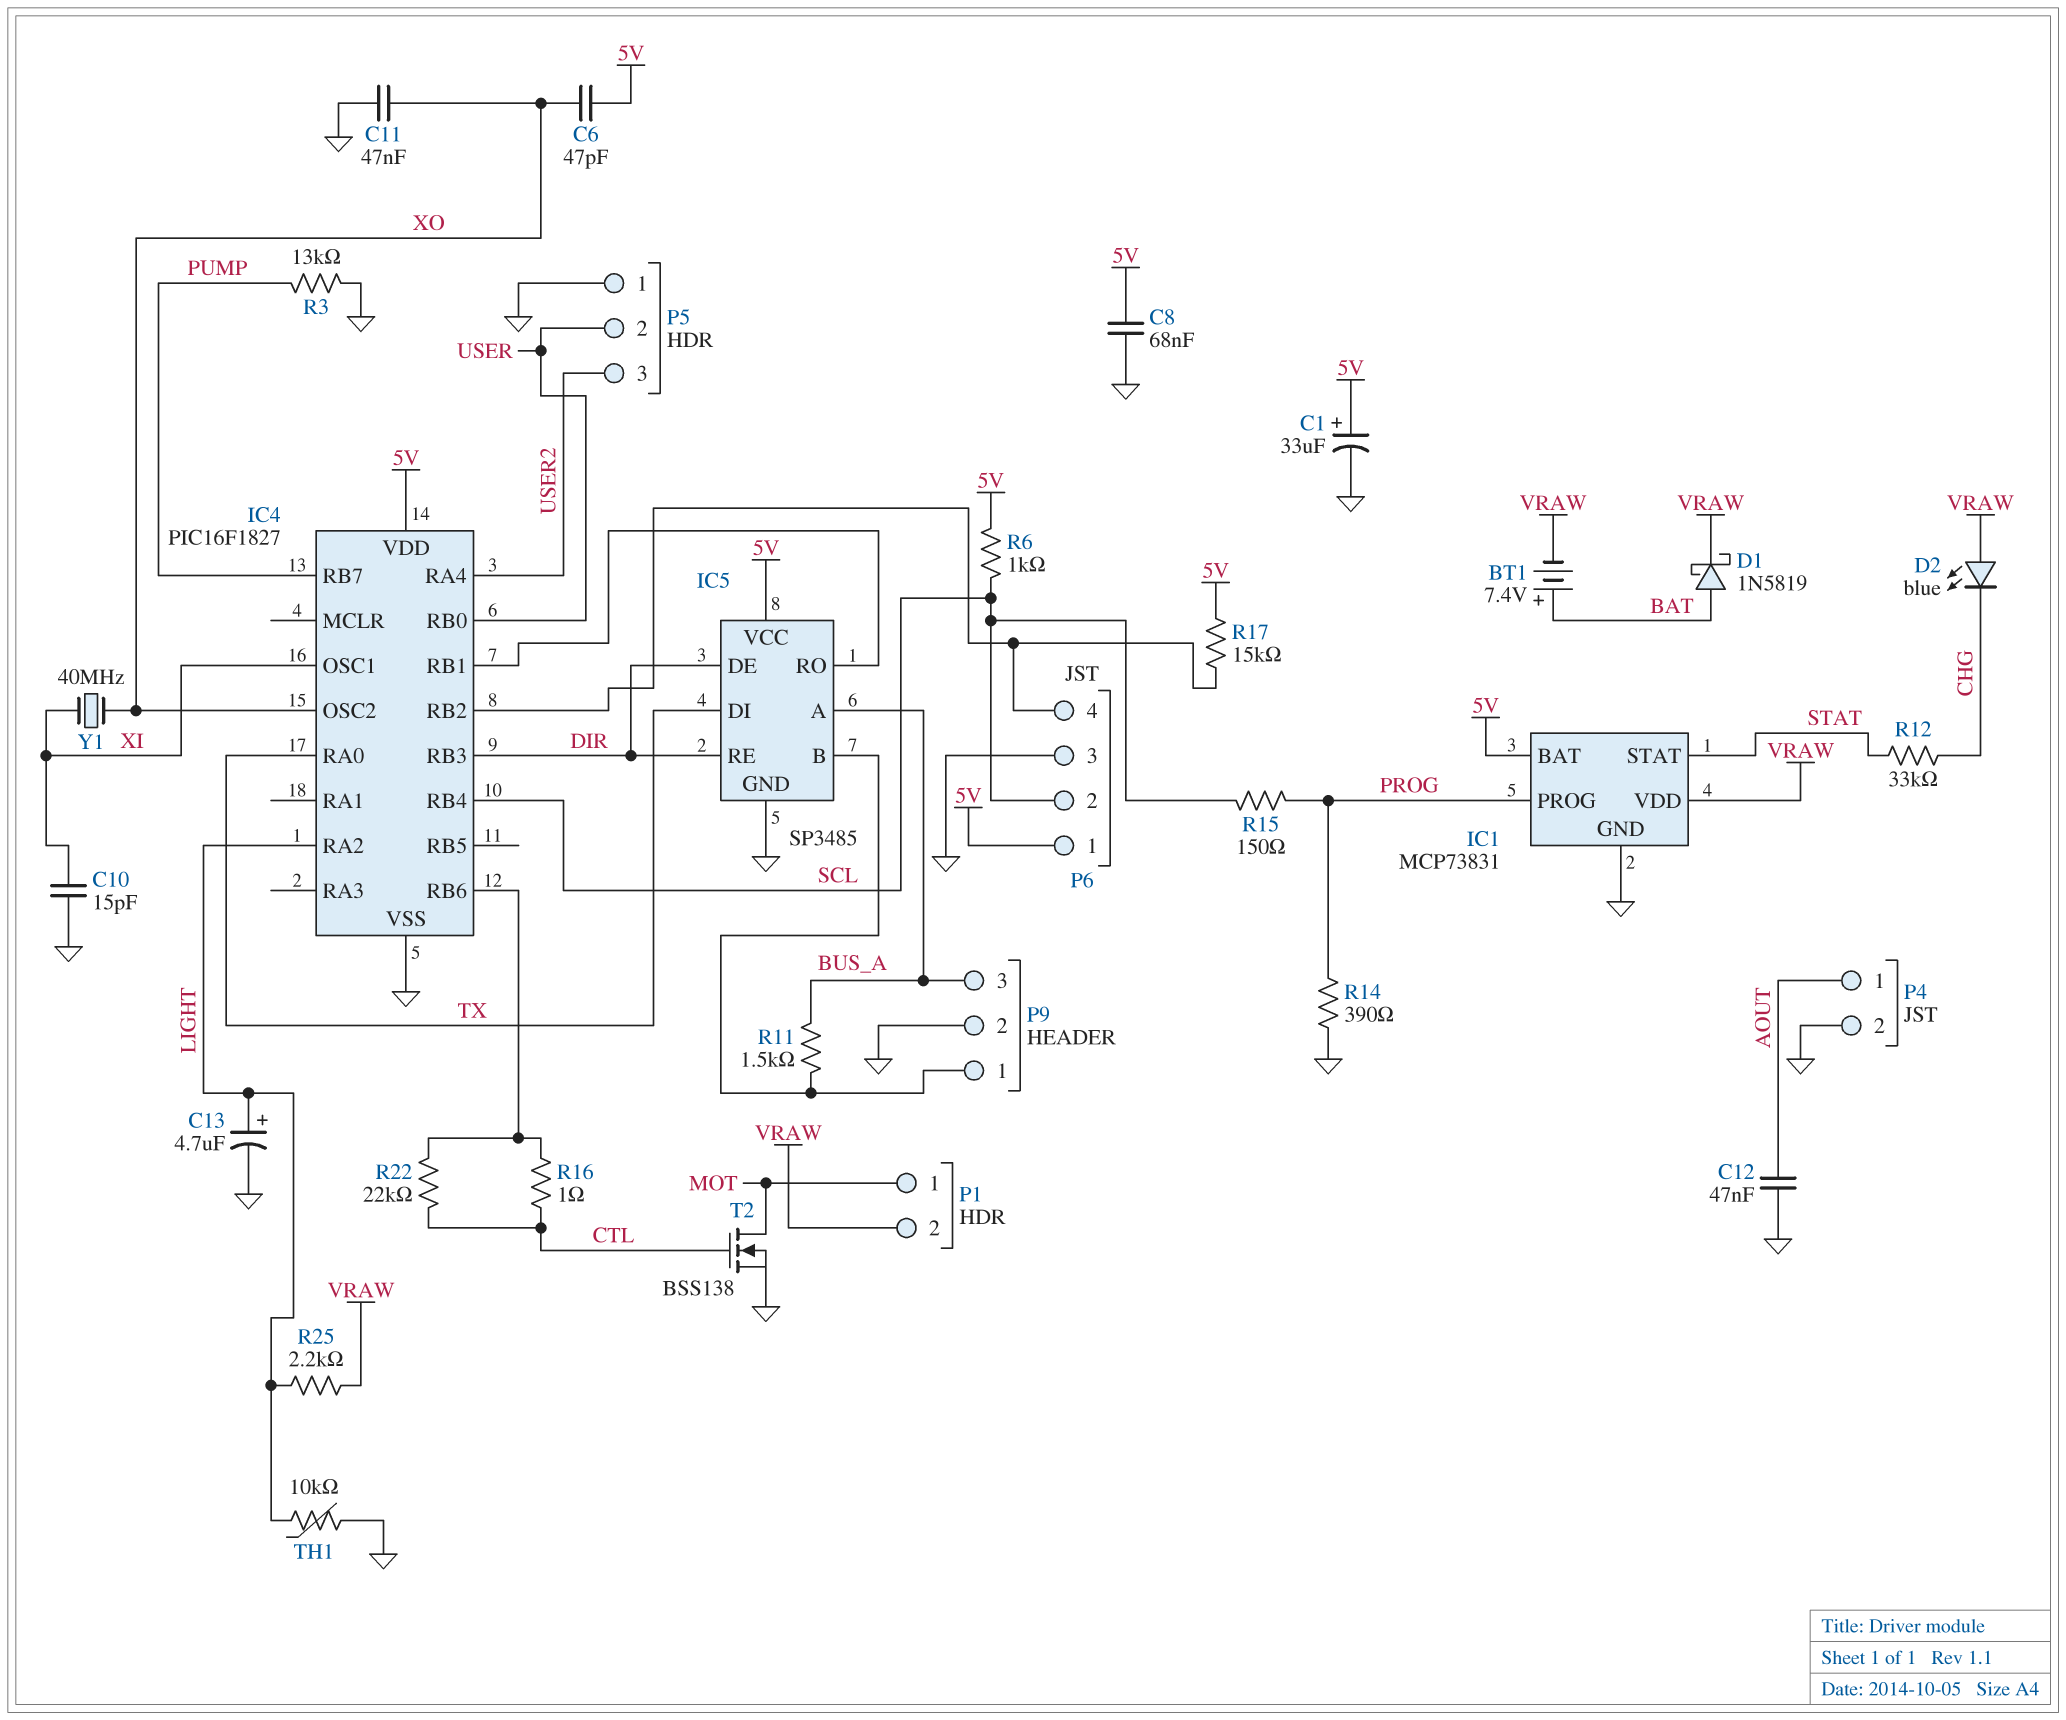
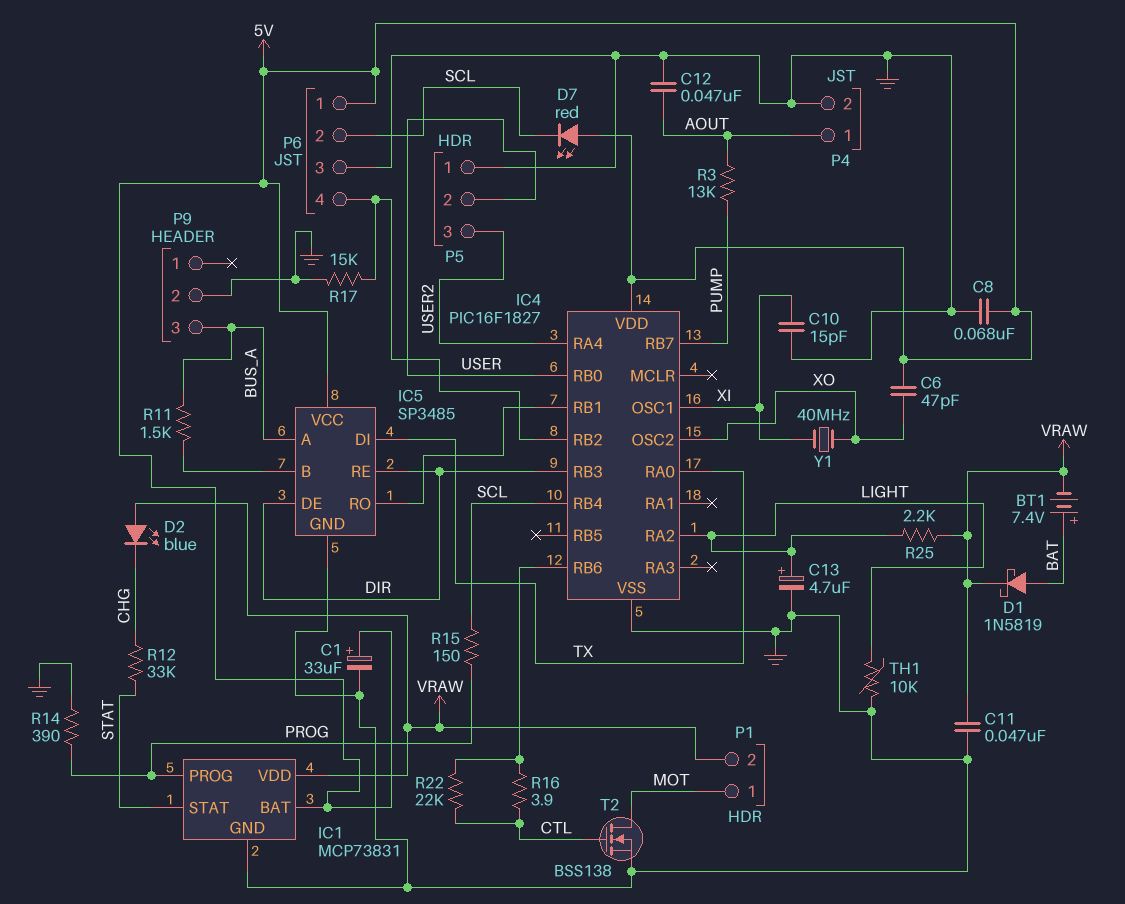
C11: 47nF (GND, XO) -> 47nF (GND, VRAW)
D7: none -> LED red (A 5V, K SCL)
P9 pin 1: IC5/B -> none
R3: 13k (GND, PUMP) -> 13k (AOUT, PUMP)
R6: 1k (5V, SCL) -> none
R16: 1 (CTL, IC4/RB6) -> 3.9 (CTL, IC4/RB6)
R17: 15k (5V, IC4/RB2) -> 15k (GND, IC4/RB2)

